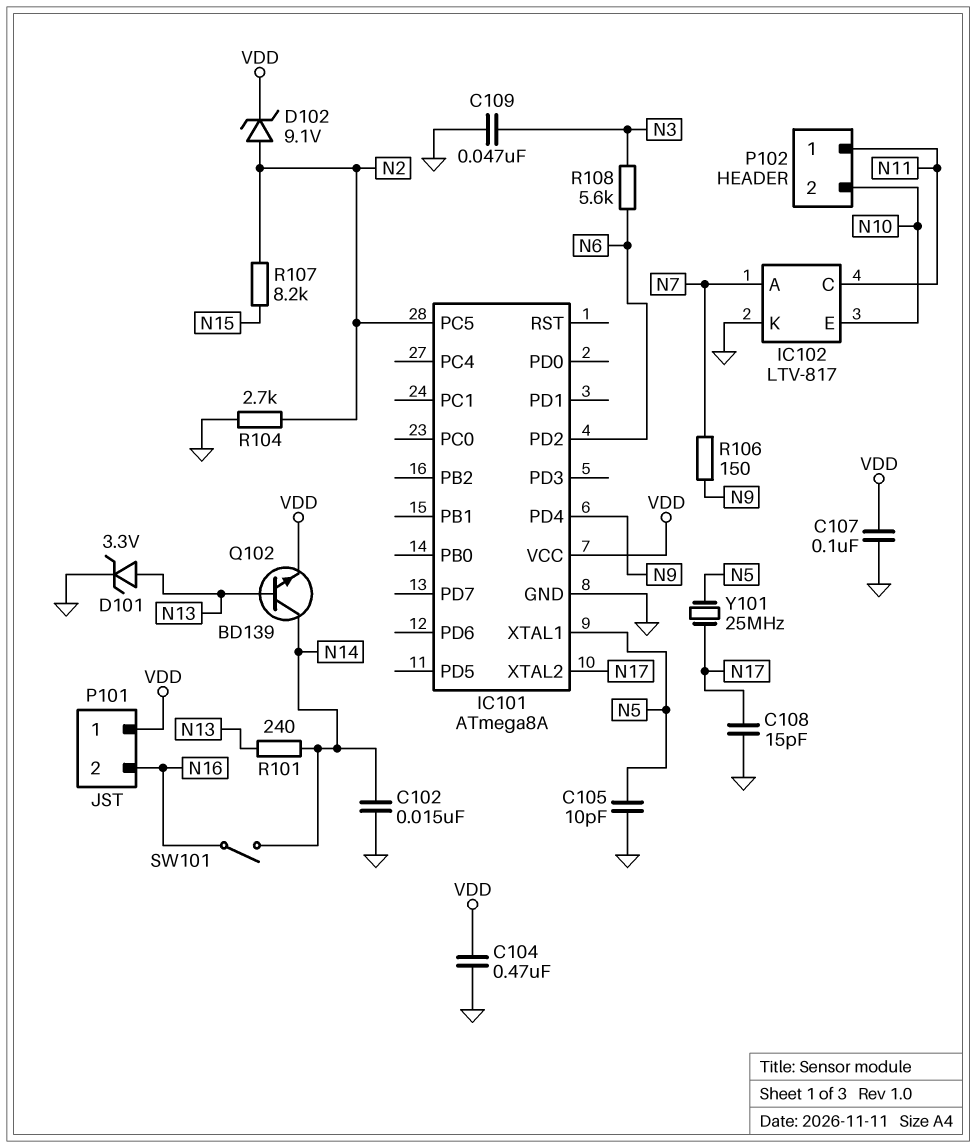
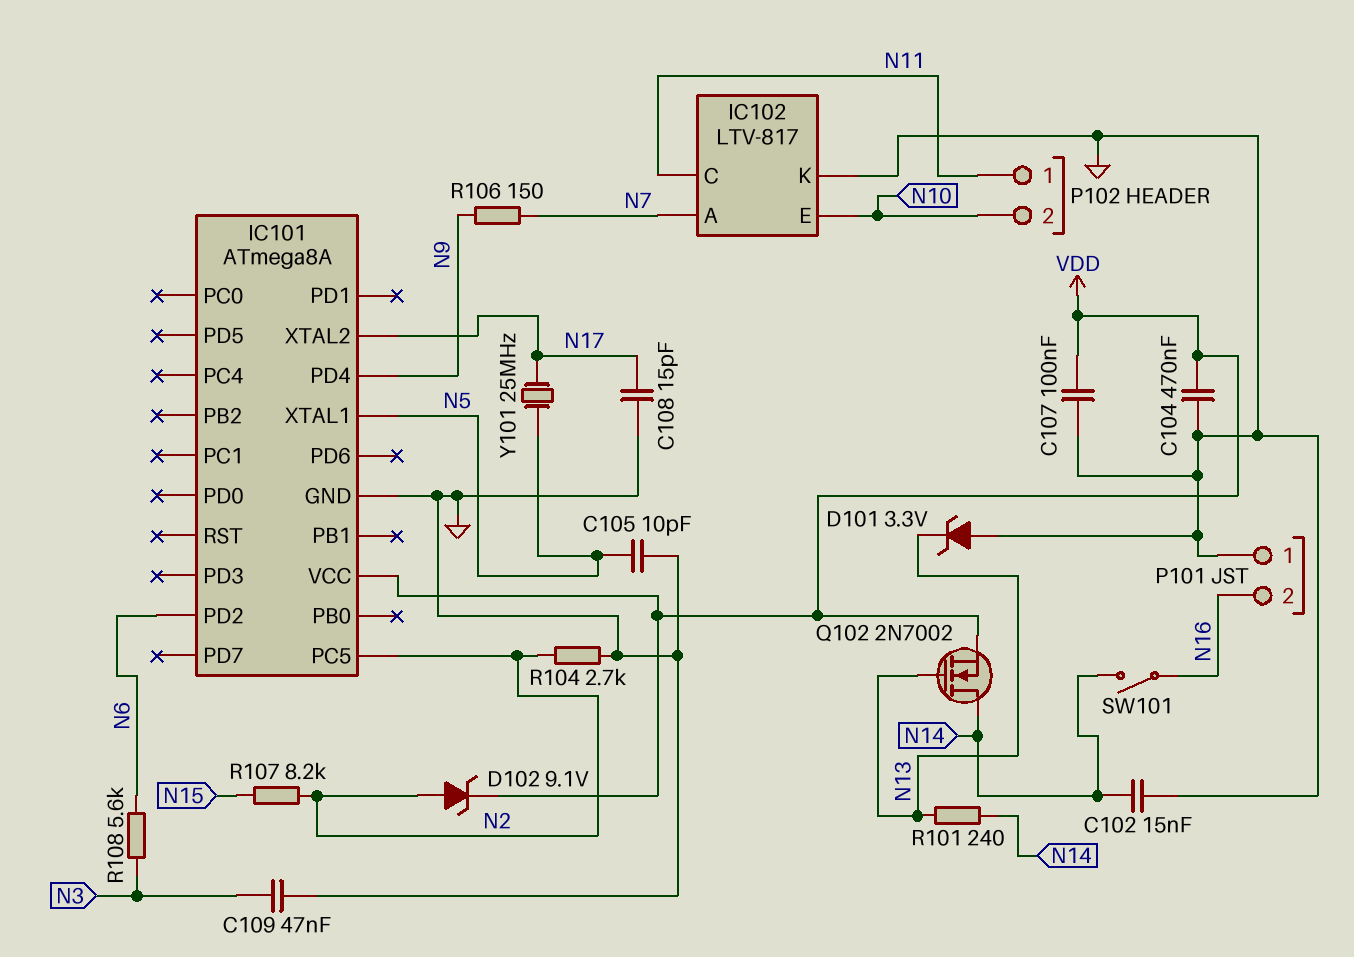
D101: zener 3.3V (A N13, K GND) -> zener 3.3V (A GND, K N13)
P101 pin 1: VDD -> GND
Q102: NPN BD139 (B N13, C N14, E VDD) -> NMOS 2N7002 (G N13, D N14, S VDD)

